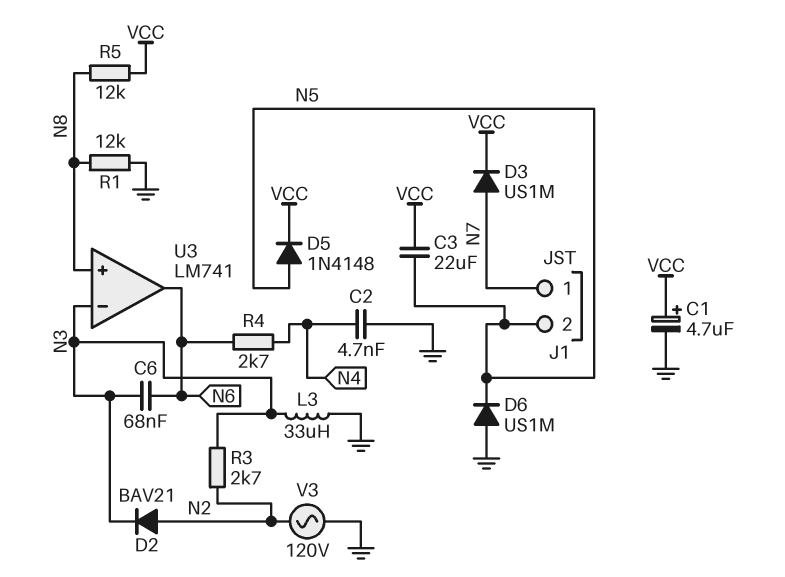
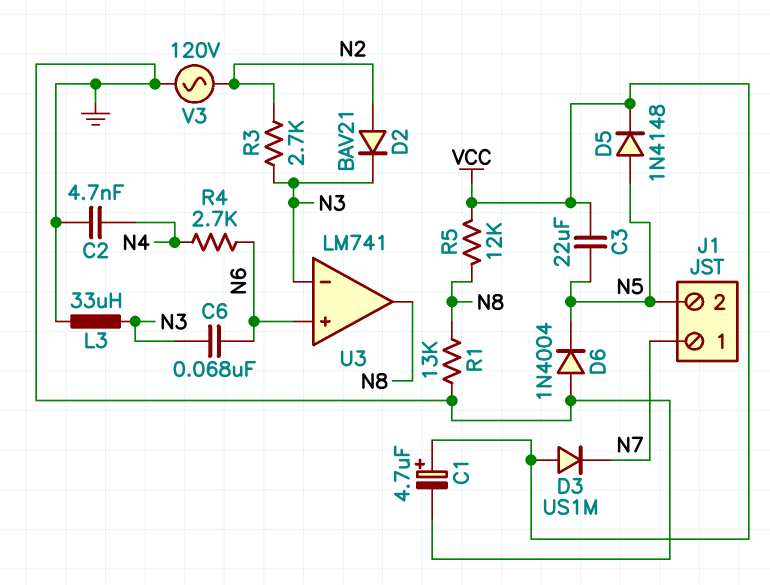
D3: diode US1M (A N7, K VCC) -> diode US1M (A VCC, K N7)
D6: diode US1M (A GND, K N5) -> diode 1N4004 (A GND, K N5)
R1: 12k (GND, N8) -> 13k (GND, N8)
U3 pin in+: N8 -> N6
U3 pin out: N6 -> N8

